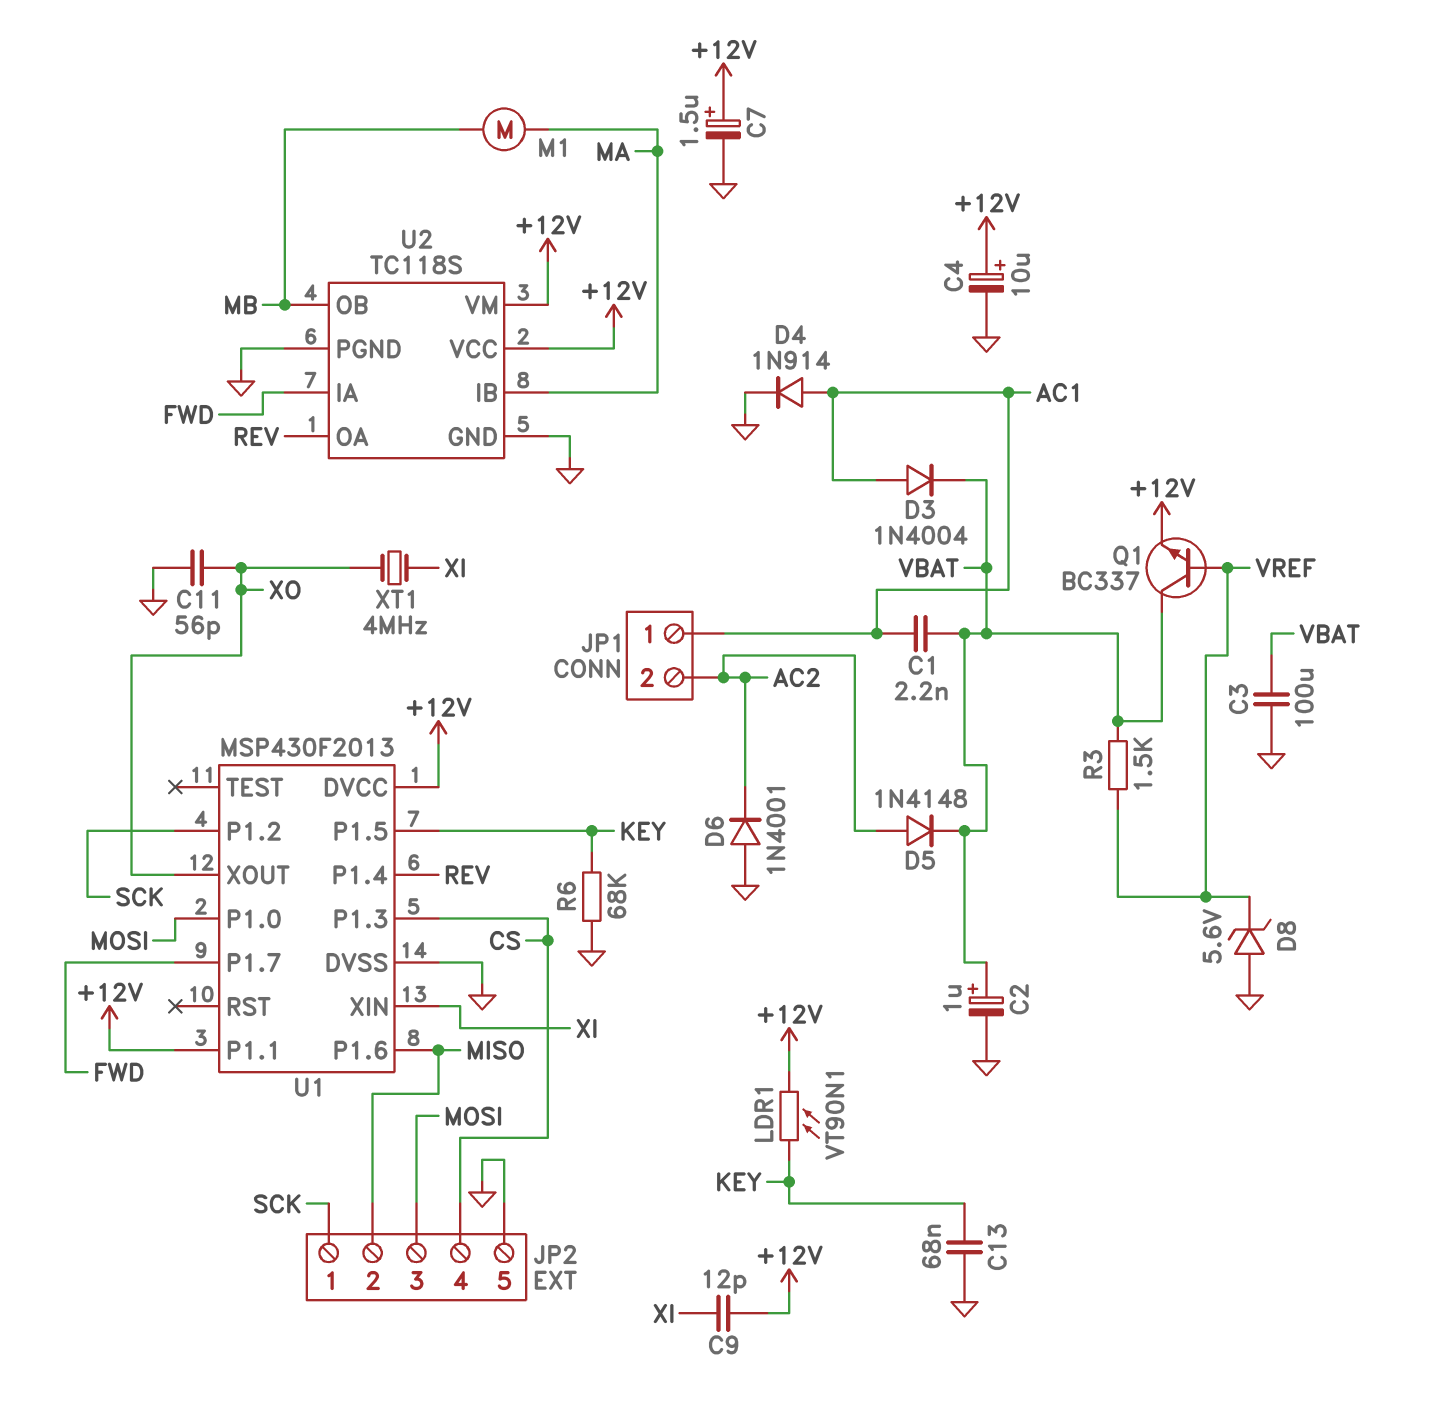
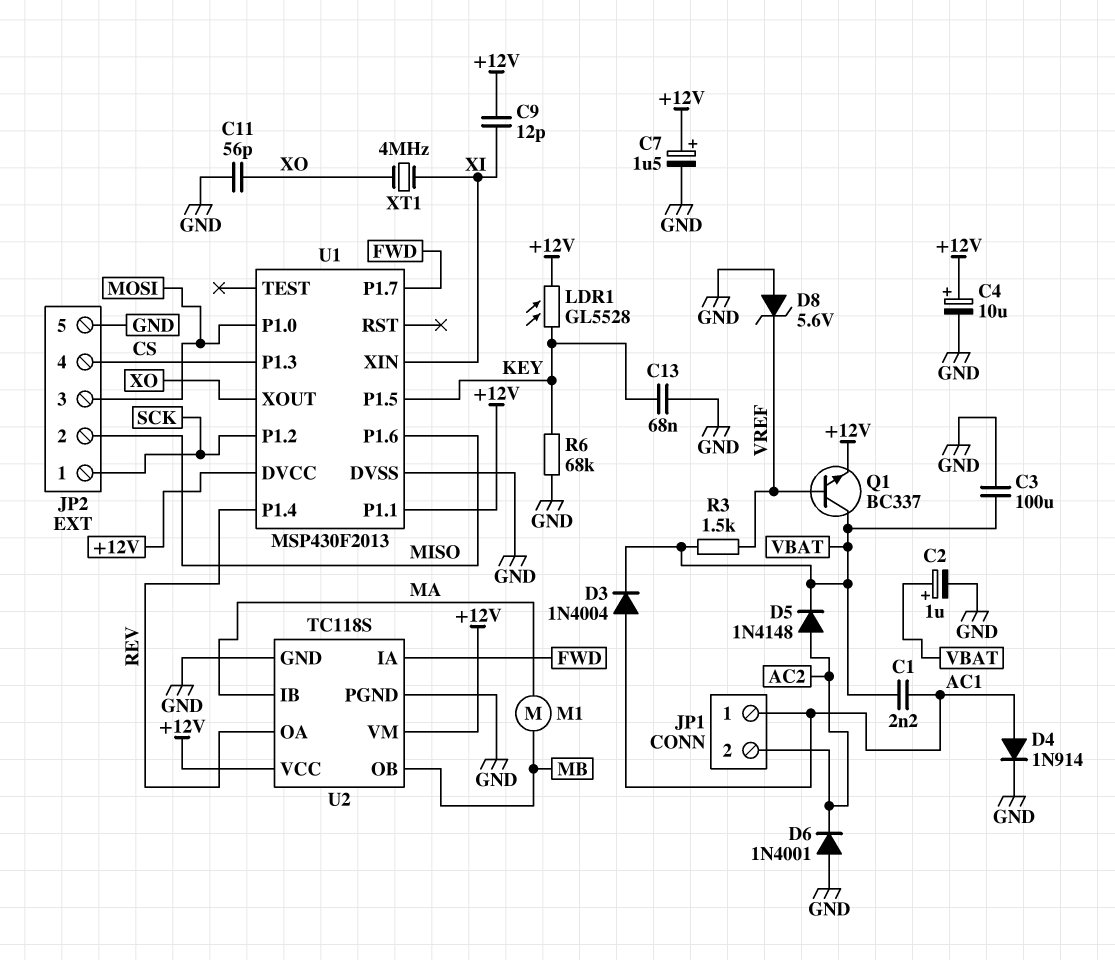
LDR1: VT90N1 (+12V, KEY) -> GL5528 (+12V, KEY)

